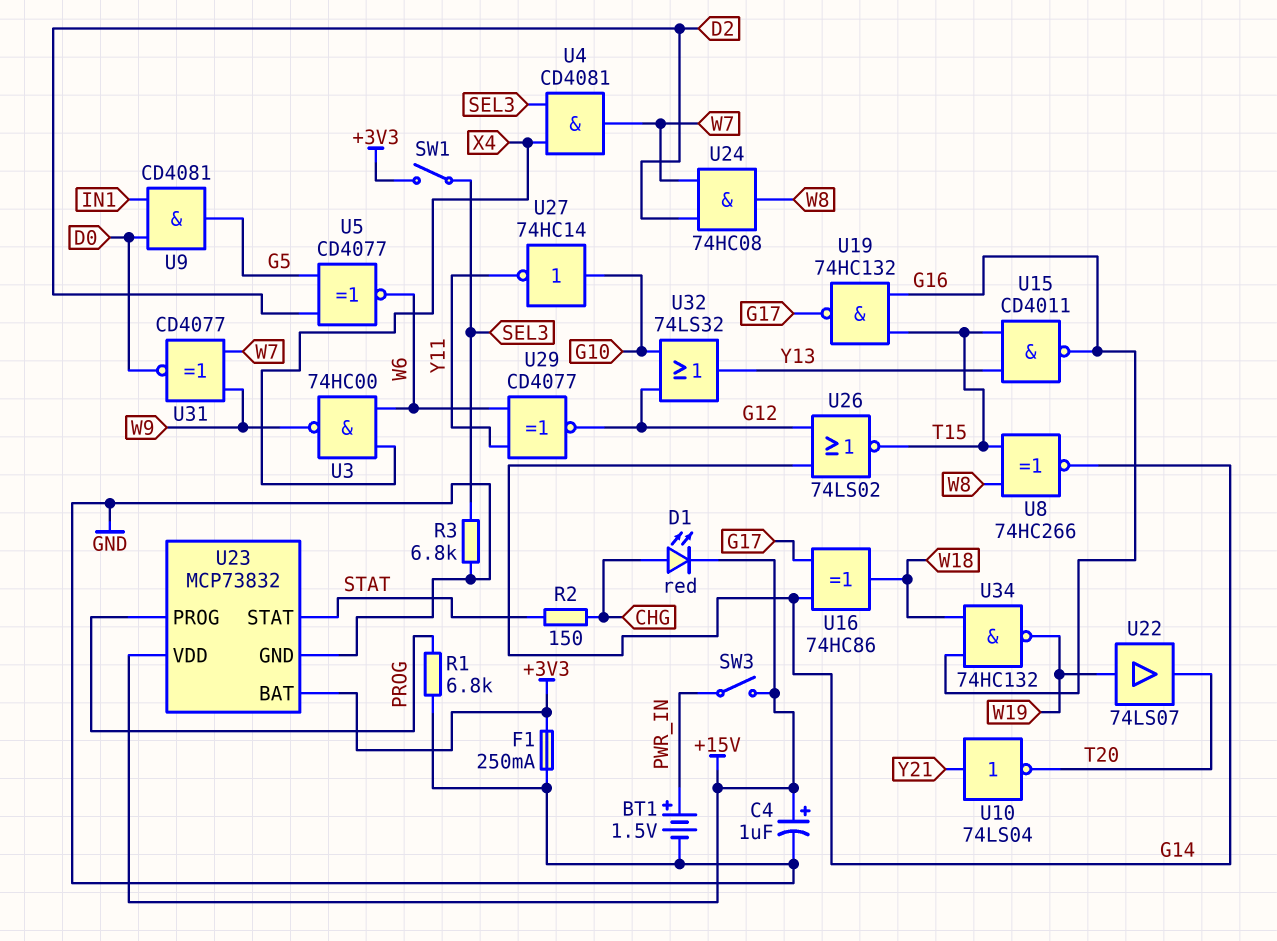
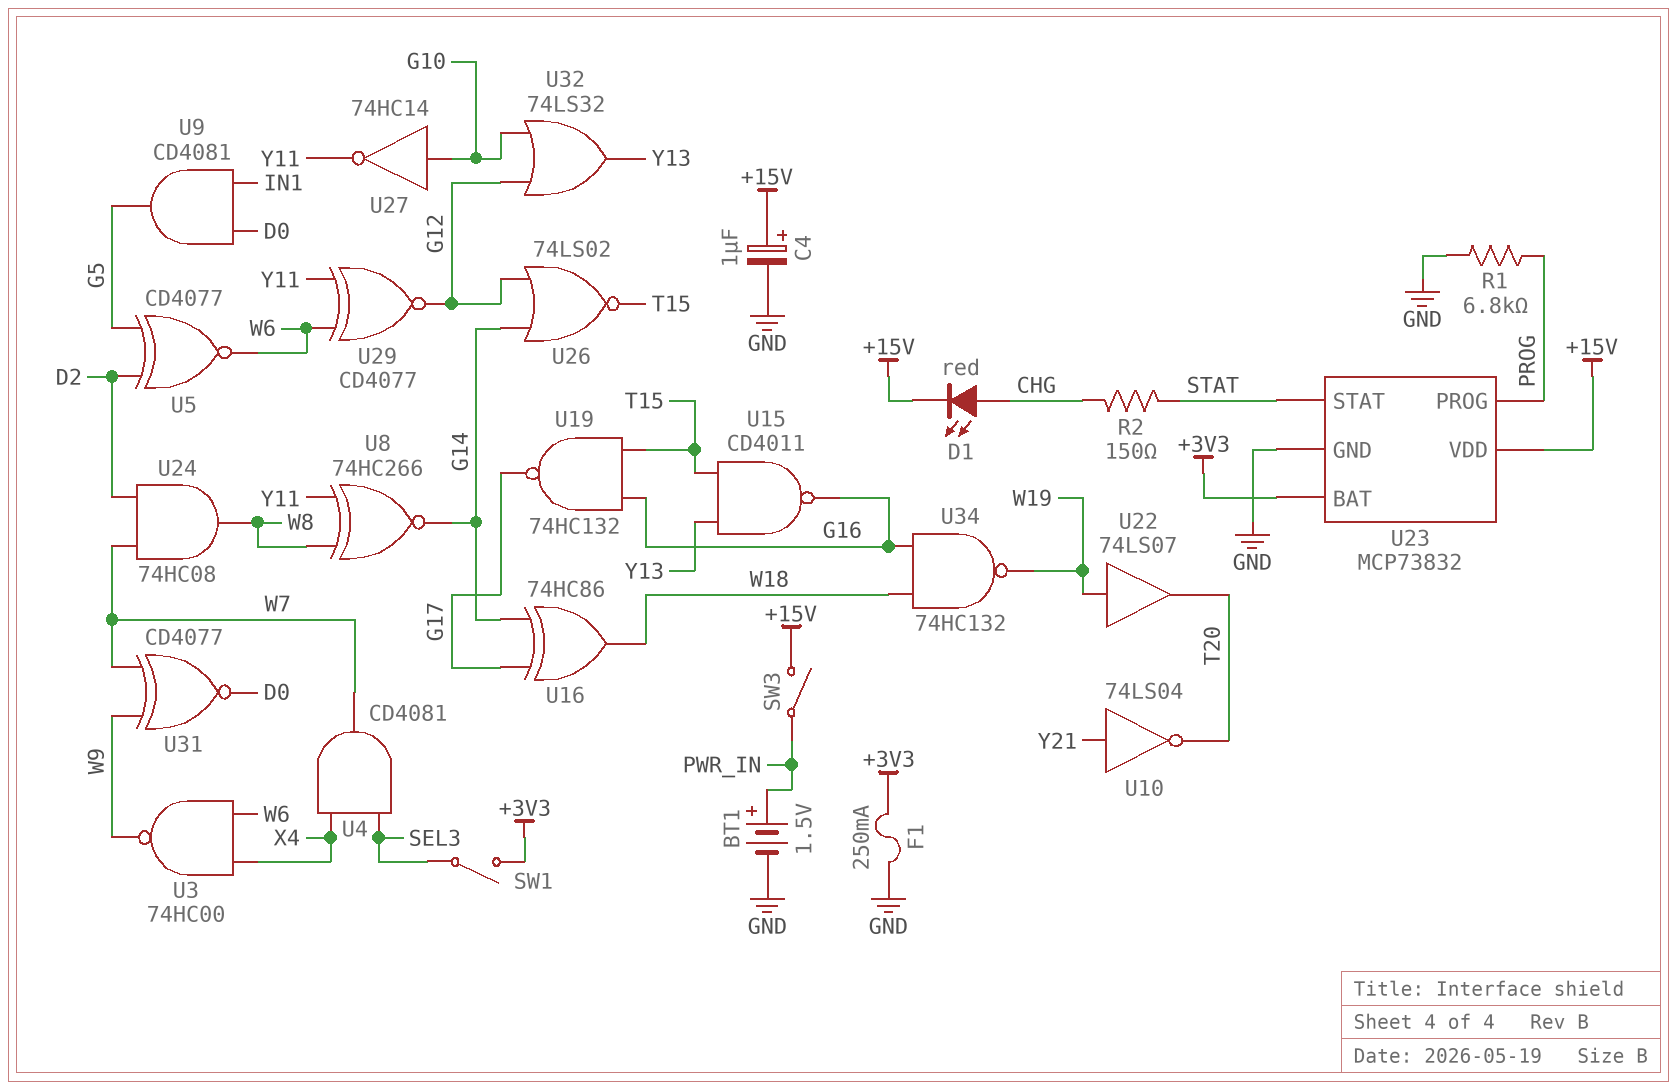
R3: 6.8k (GND, SEL3) -> none
U8: XNOR 74HC266 (in T15, in W8, out G14) -> XNOR 74HC266 (in W8, in Y11, out G14)

